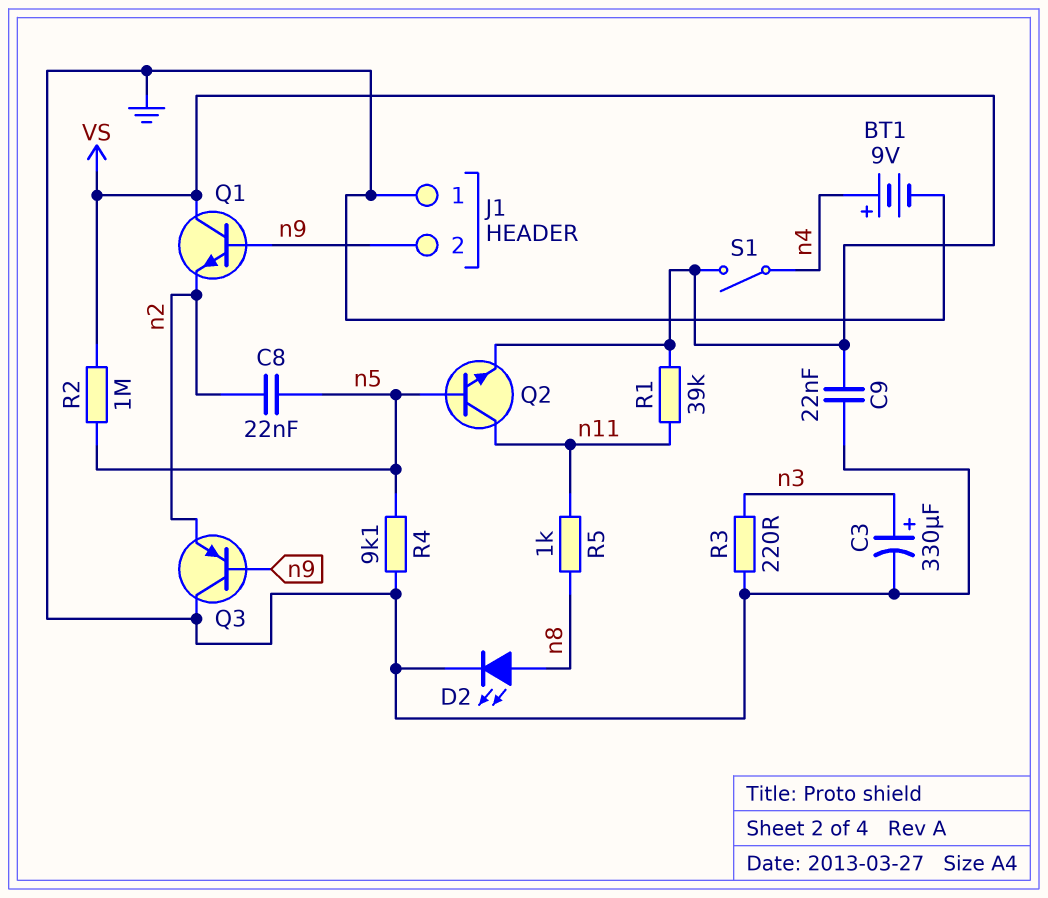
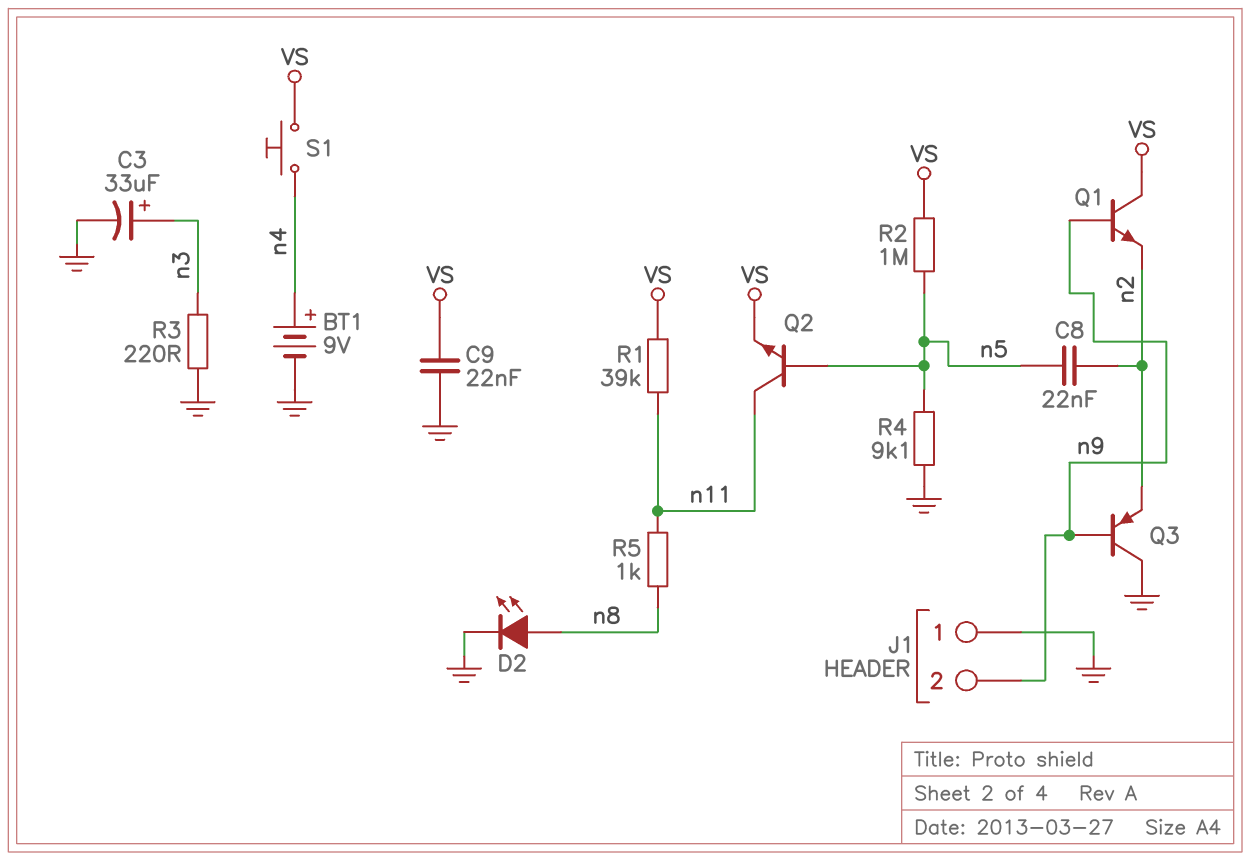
C3: 330uF (plus n3, minus GND) -> 33uF (plus n3, minus GND)
S1: switch (VS, n4) -> button (VS, n4)

